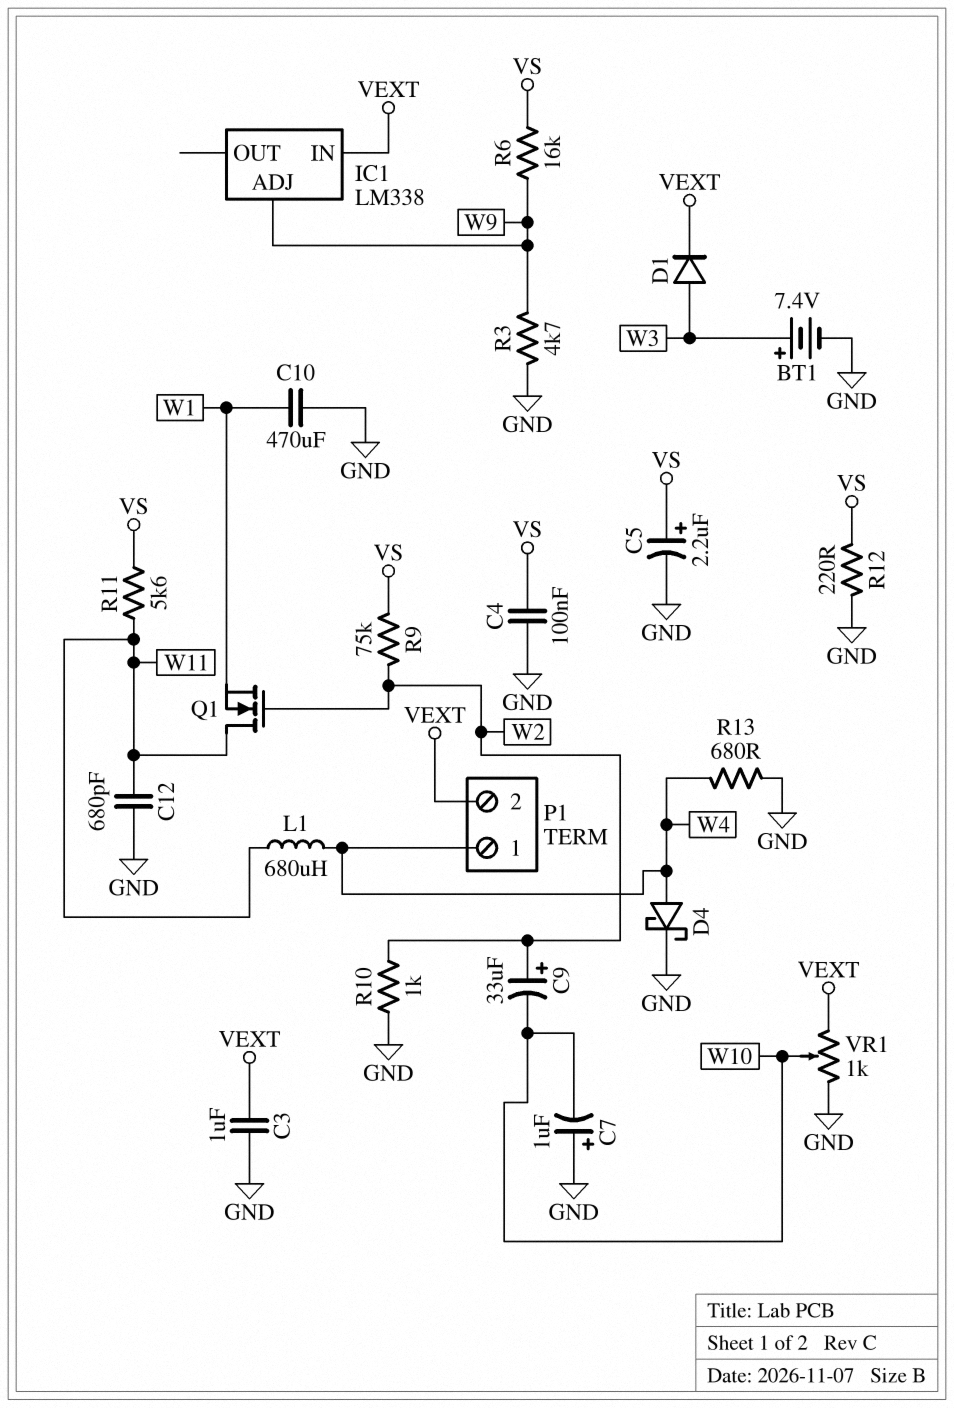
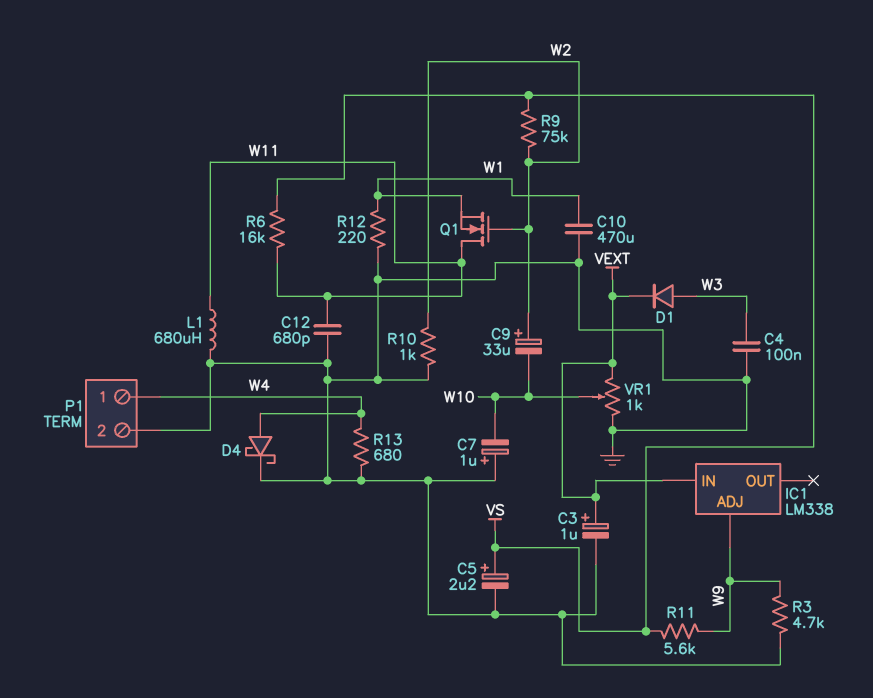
BT1: 7.4V (plus W3, minus GND) -> none
C3: 1uF (GND, VEXT) -> 1uF (plus VEXT, minus GND)
C4: 100nF (GND, VS) -> 100nF (GND, W3)
L1: 680uH (W4, W11) -> 680uH (GND, W11)
P1 pin 2: VEXT -> GND
R6: 16k (VS, W9) -> 16k (VS, W11)
R11: 5.6k (VS, W11) -> 5.6k (VS, W9)
R12: 220 (GND, VS) -> 220 (GND, W1)

